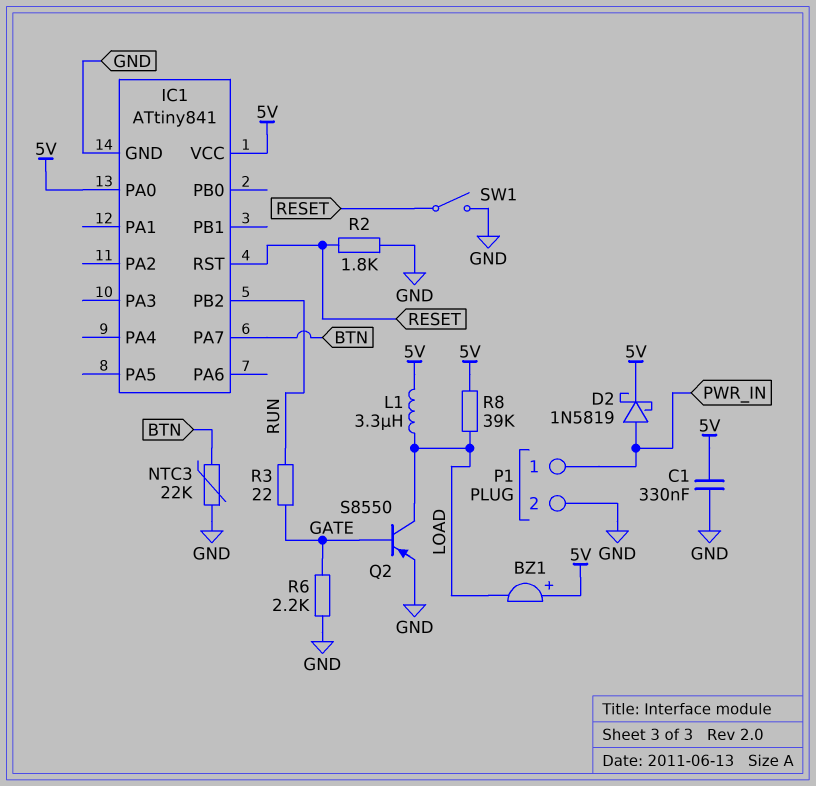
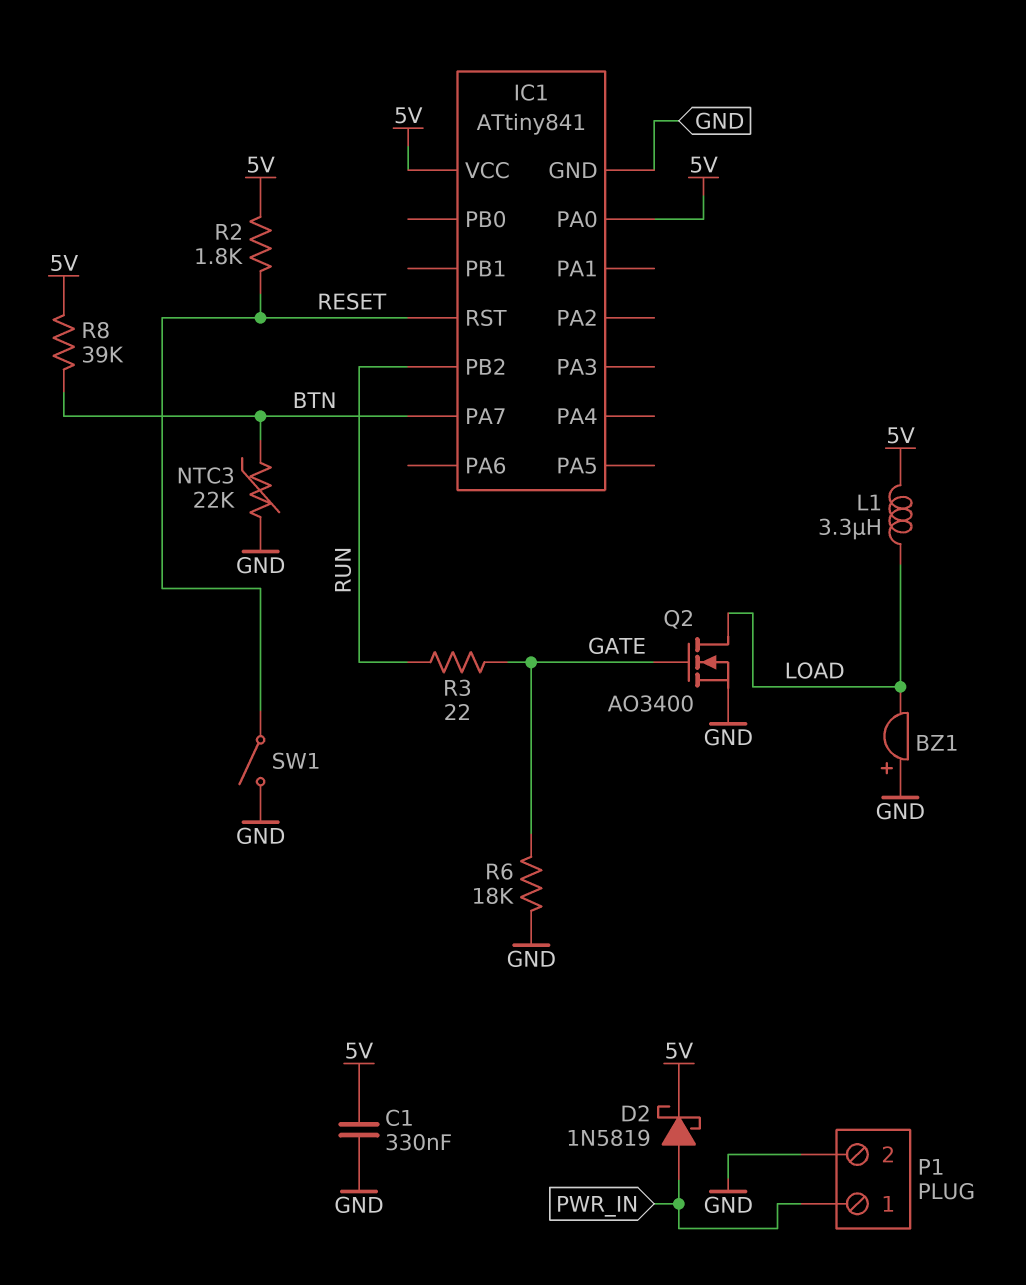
BZ1: buzzer (plus 5V, minus LOAD) -> buzzer (plus GND, minus LOAD)
Q2: PNP S8550 (B GATE, C LOAD, E GND) -> NMOS AO3400 (G GATE, D LOAD, S GND)
R2: 1.8k (GND, RESET) -> 1.8k (5V, RESET)
R6: 2.2k (GATE, GND) -> 18k (GATE, GND)
R8: 39k (5V, LOAD) -> 39k (5V, BTN)

